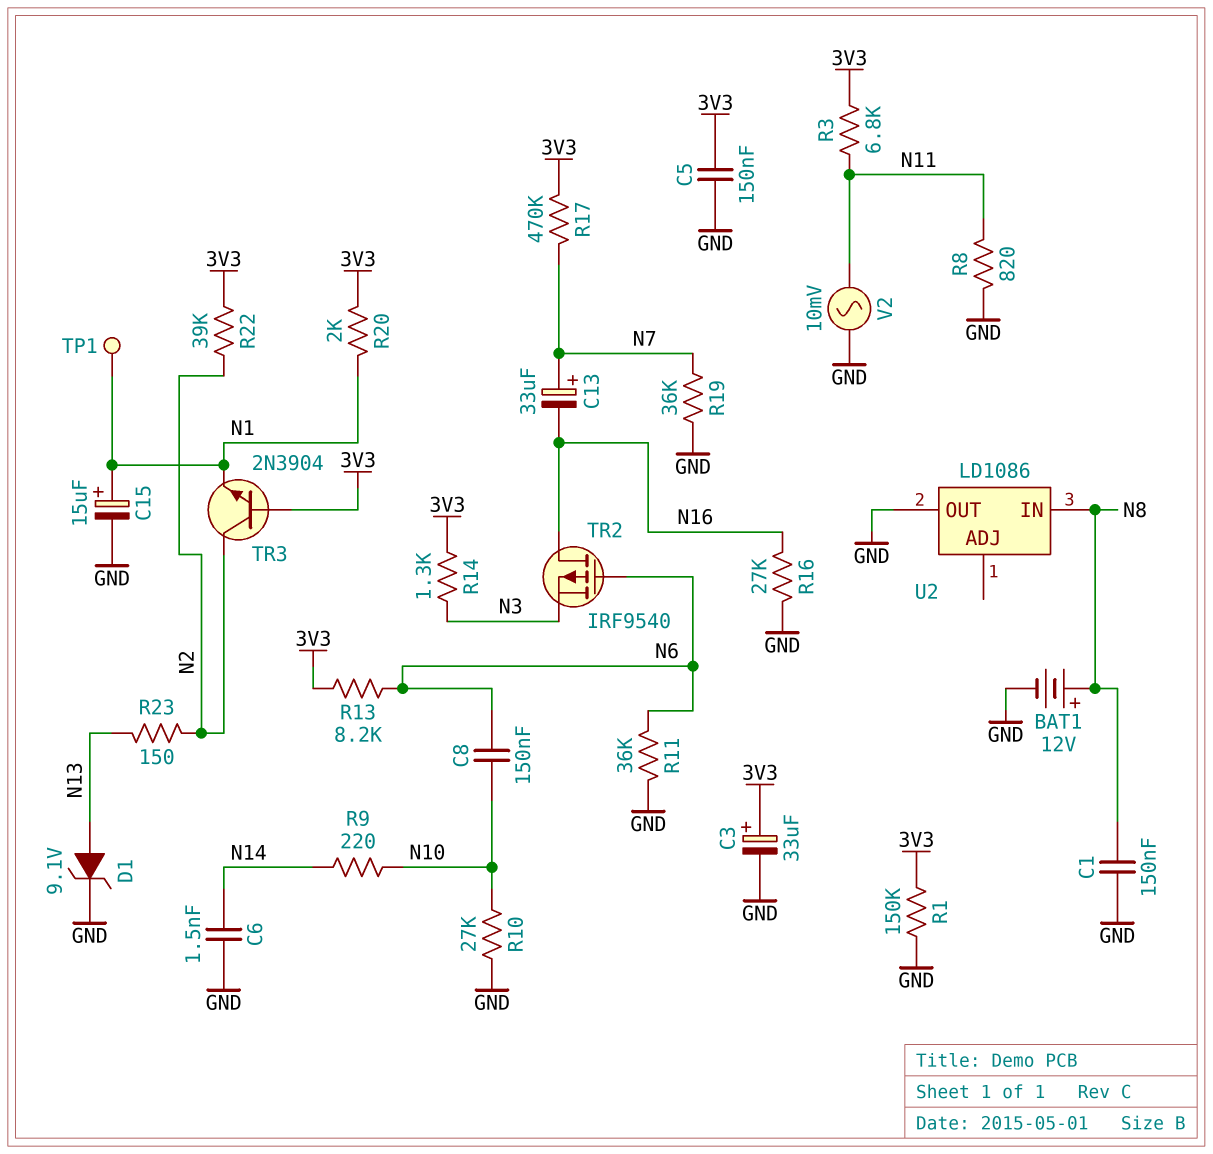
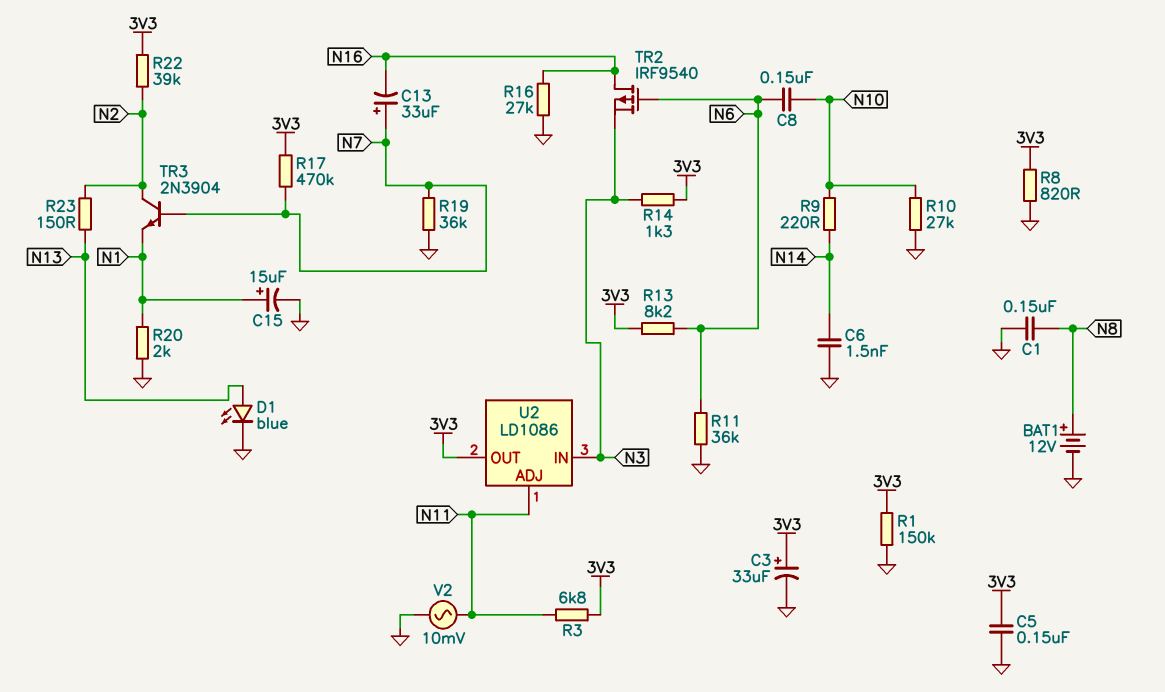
D1: zener 9.1V (A N13, K GND) -> LED blue (A N13, K GND)
R8: 820 (GND, N11) -> 820 (3V3, GND)
R20: 2k (3V3, N1) -> 2k (GND, N1)
TP1: test point (N1) -> none
TR3: NPN 2N3904 (B 3V3, C N2, E N1) -> NPN 2N3904 (B N7, C N2, E N1)
U2 pin ADJ: none -> N11
U2 pin IN: N8 -> N3
U2 pin OUT: GND -> 3V3

